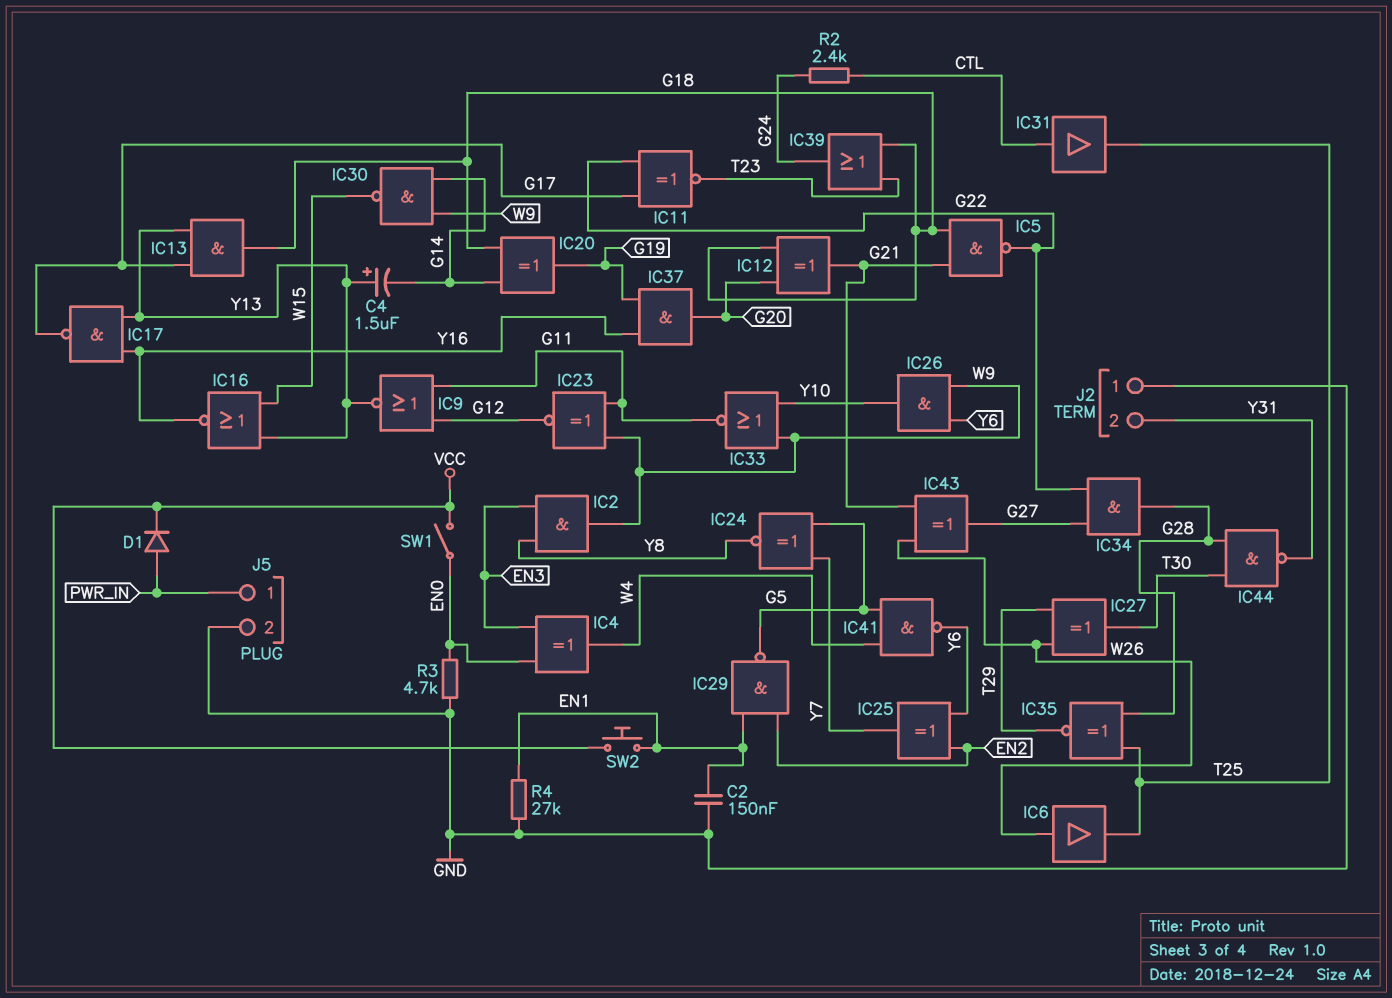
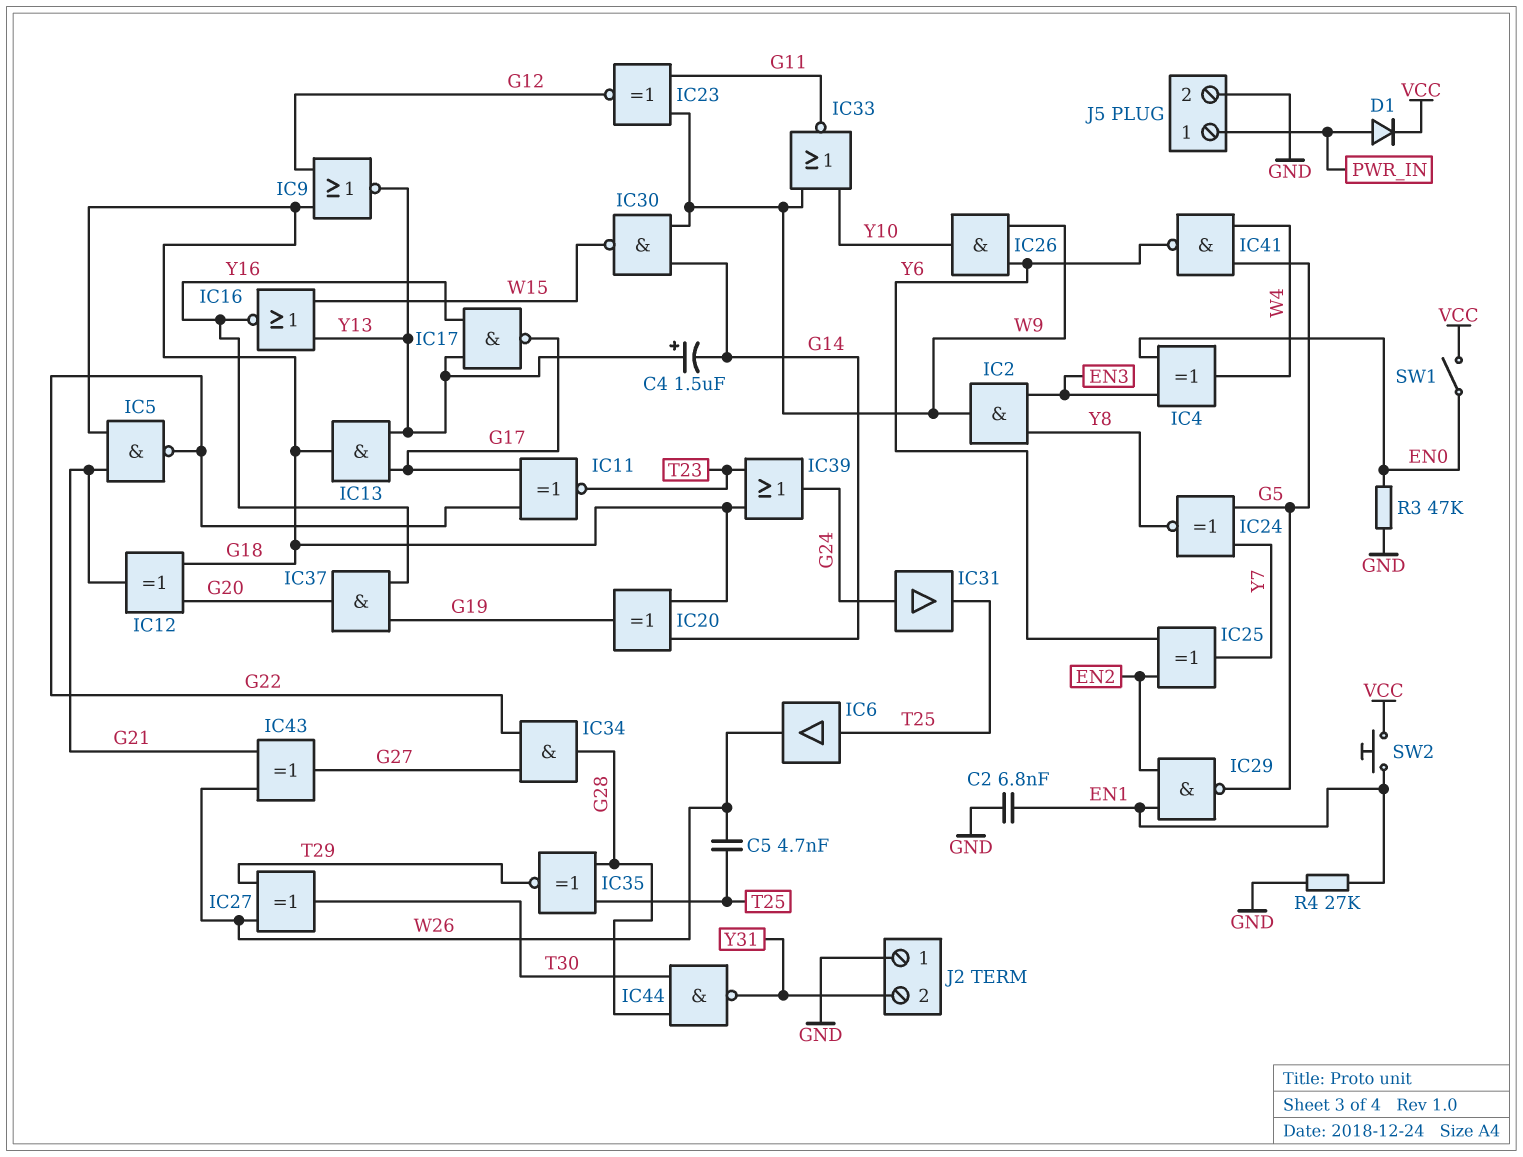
C2: 150nF (EN1, GND) -> 6.8nF (EN1, GND)
C5: none -> 4.7nF (T25, W26)
IC6: buffer (in W26, out T25) -> buffer (in T25, out W26)
IC9: NOR (in G11, in G12, out Y13) -> NOR (in G12, in G18, out Y13)
IC31: buffer (in CTL, out T25) -> buffer (in G24, out T25)
R2: 2.4k (CTL, G24) -> none
R3: 4.7k (EN0, GND) -> 47k (EN0, GND)

